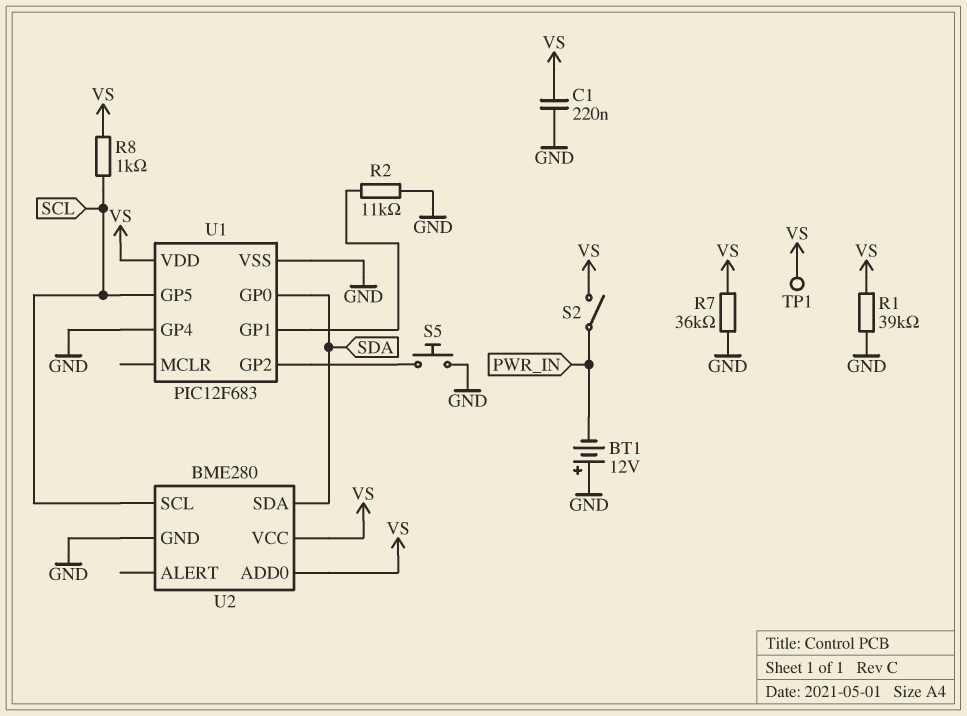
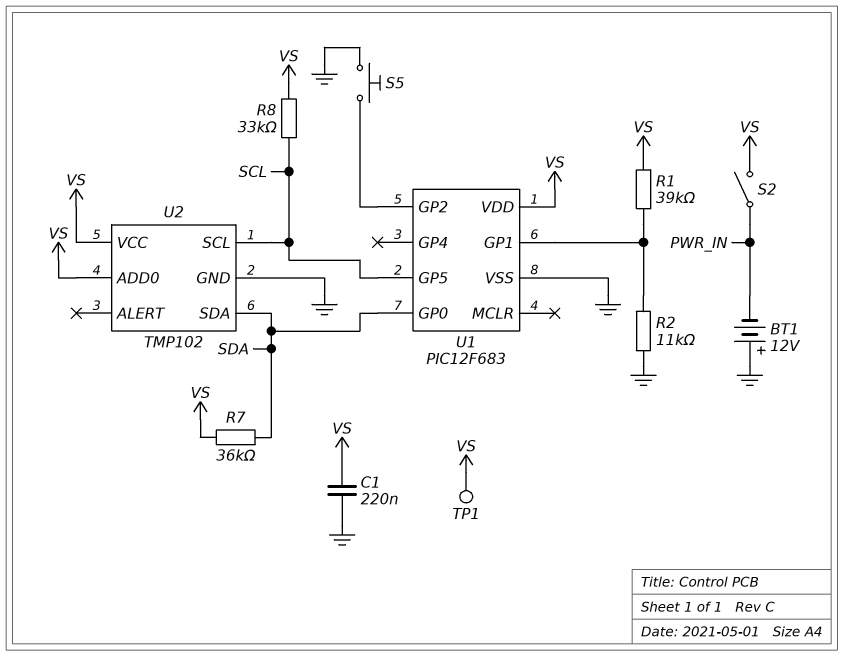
R1: 39k (GND, VS) -> 39k (U1/GP1, VS)
R7: 36k (GND, VS) -> 36k (SDA, VS)
R8: 1k (SCL, VS) -> 33k (SCL, VS)
U1 pin GP4: GND -> none
U2: BME280 -> TMP102

